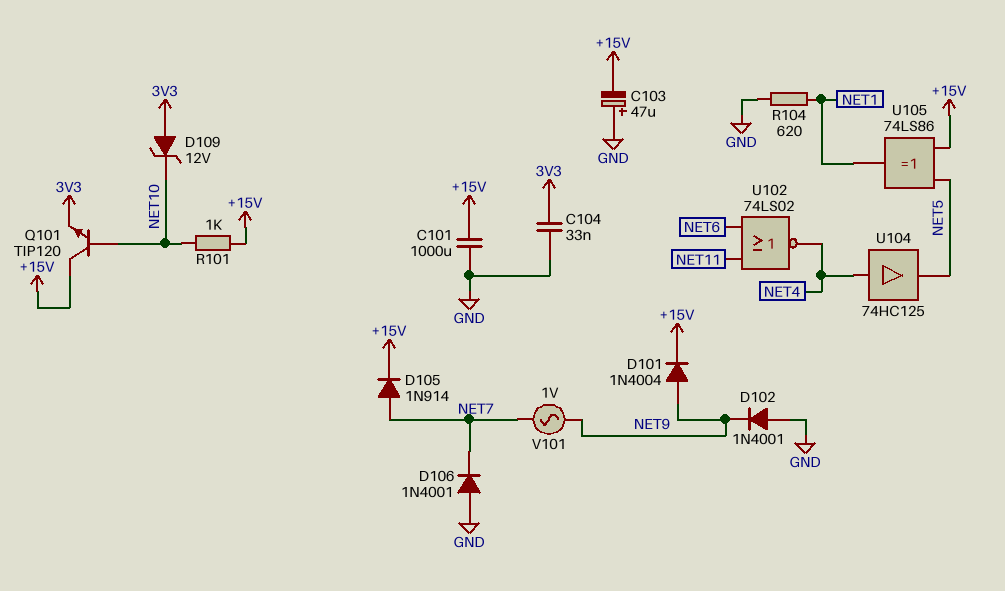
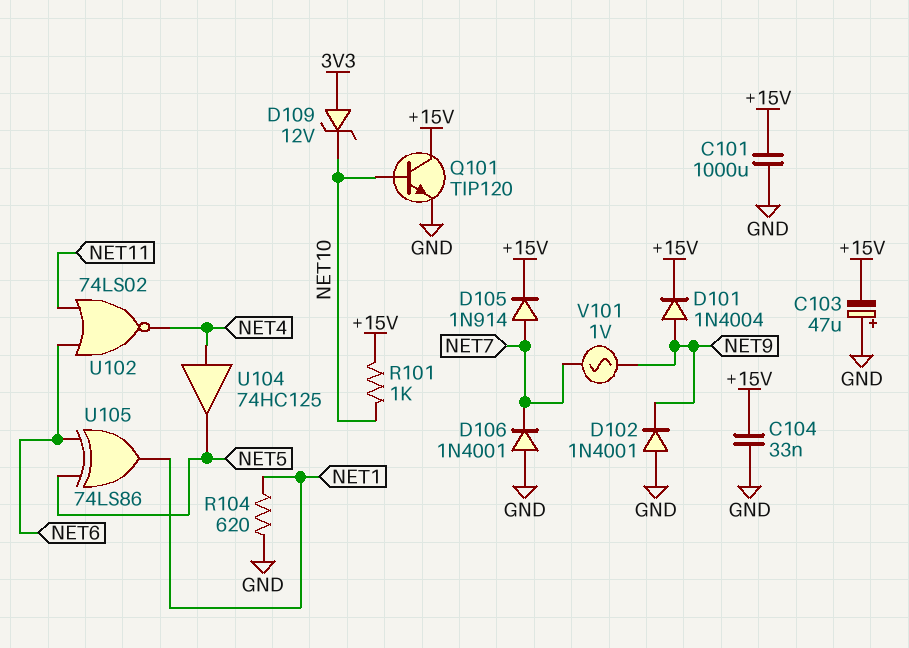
C104: 33nF (3V3, GND) -> 33nF (+15V, GND)
Q101: NPN TIP120 (B NET10, C +15V, E 3V3) -> NPN TIP120 (B NET10, C +15V, E GND)
U105: XOR 74LS86 (in +15V, in NET5, out NET1) -> XOR 74LS86 (in NET5, in NET6, out NET1)

